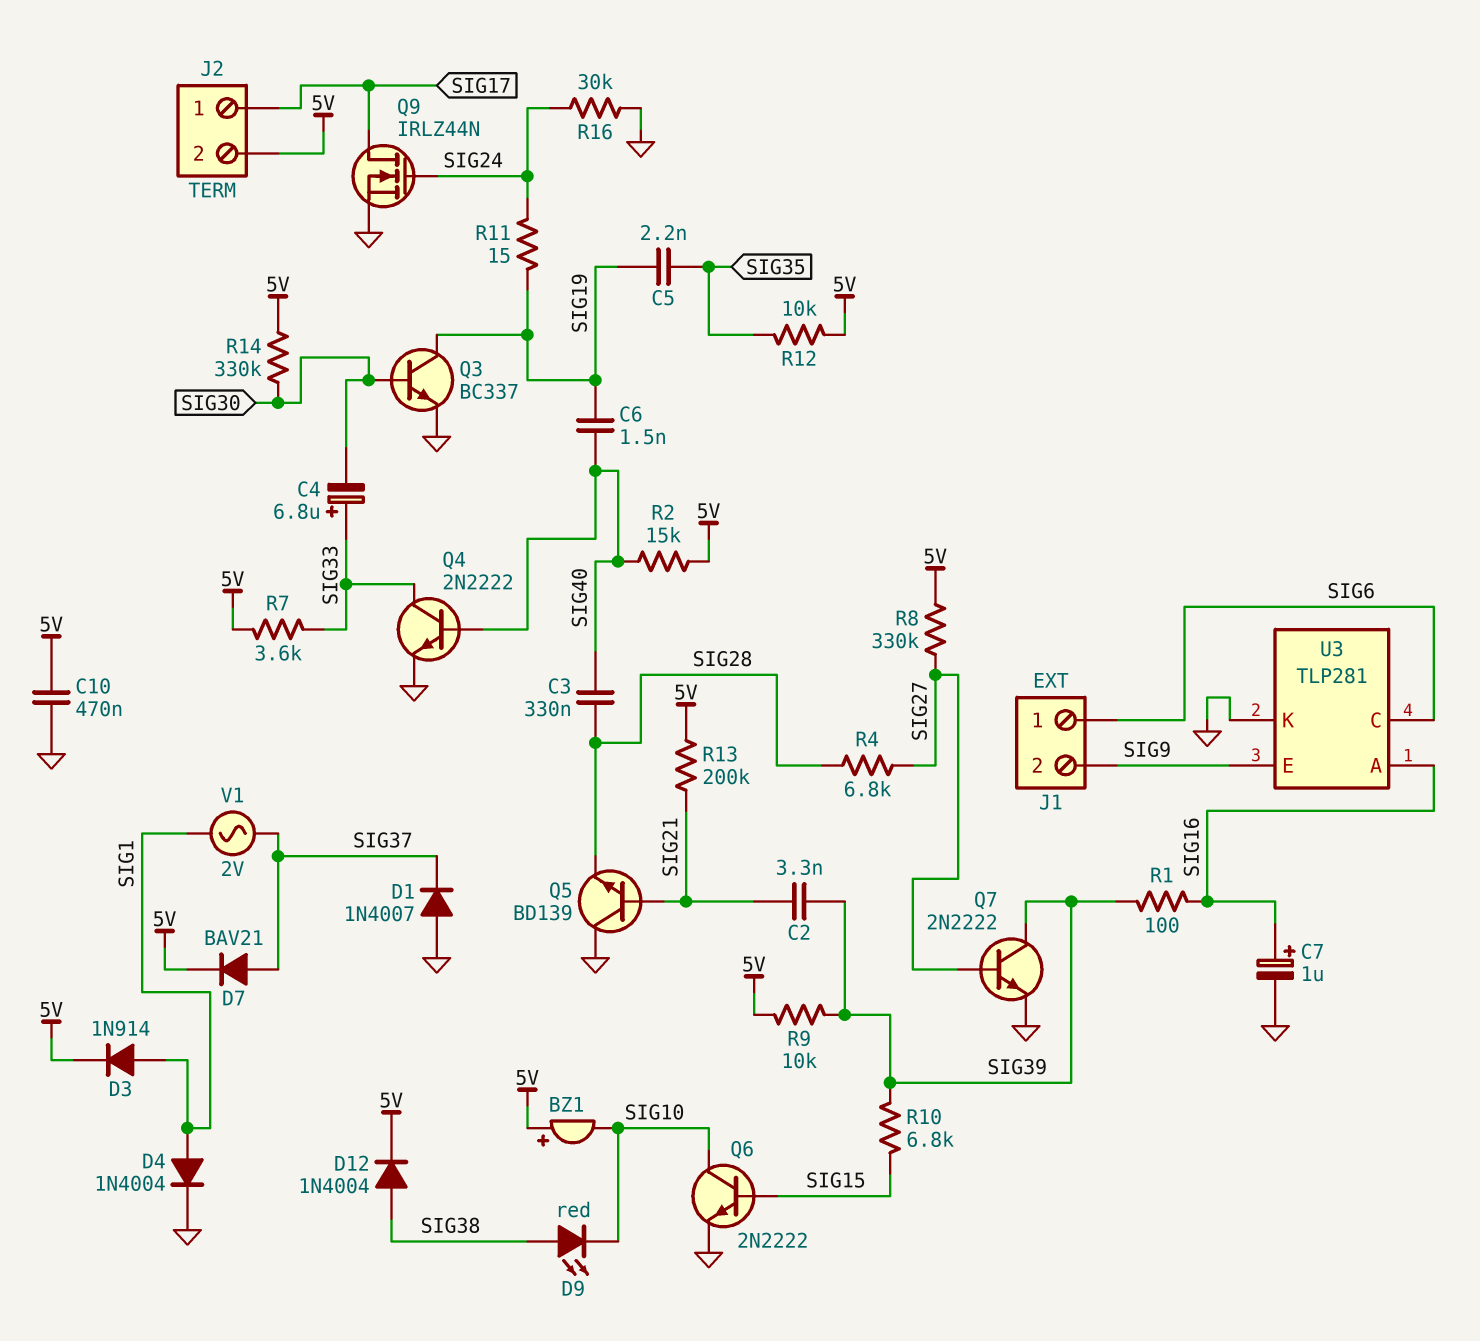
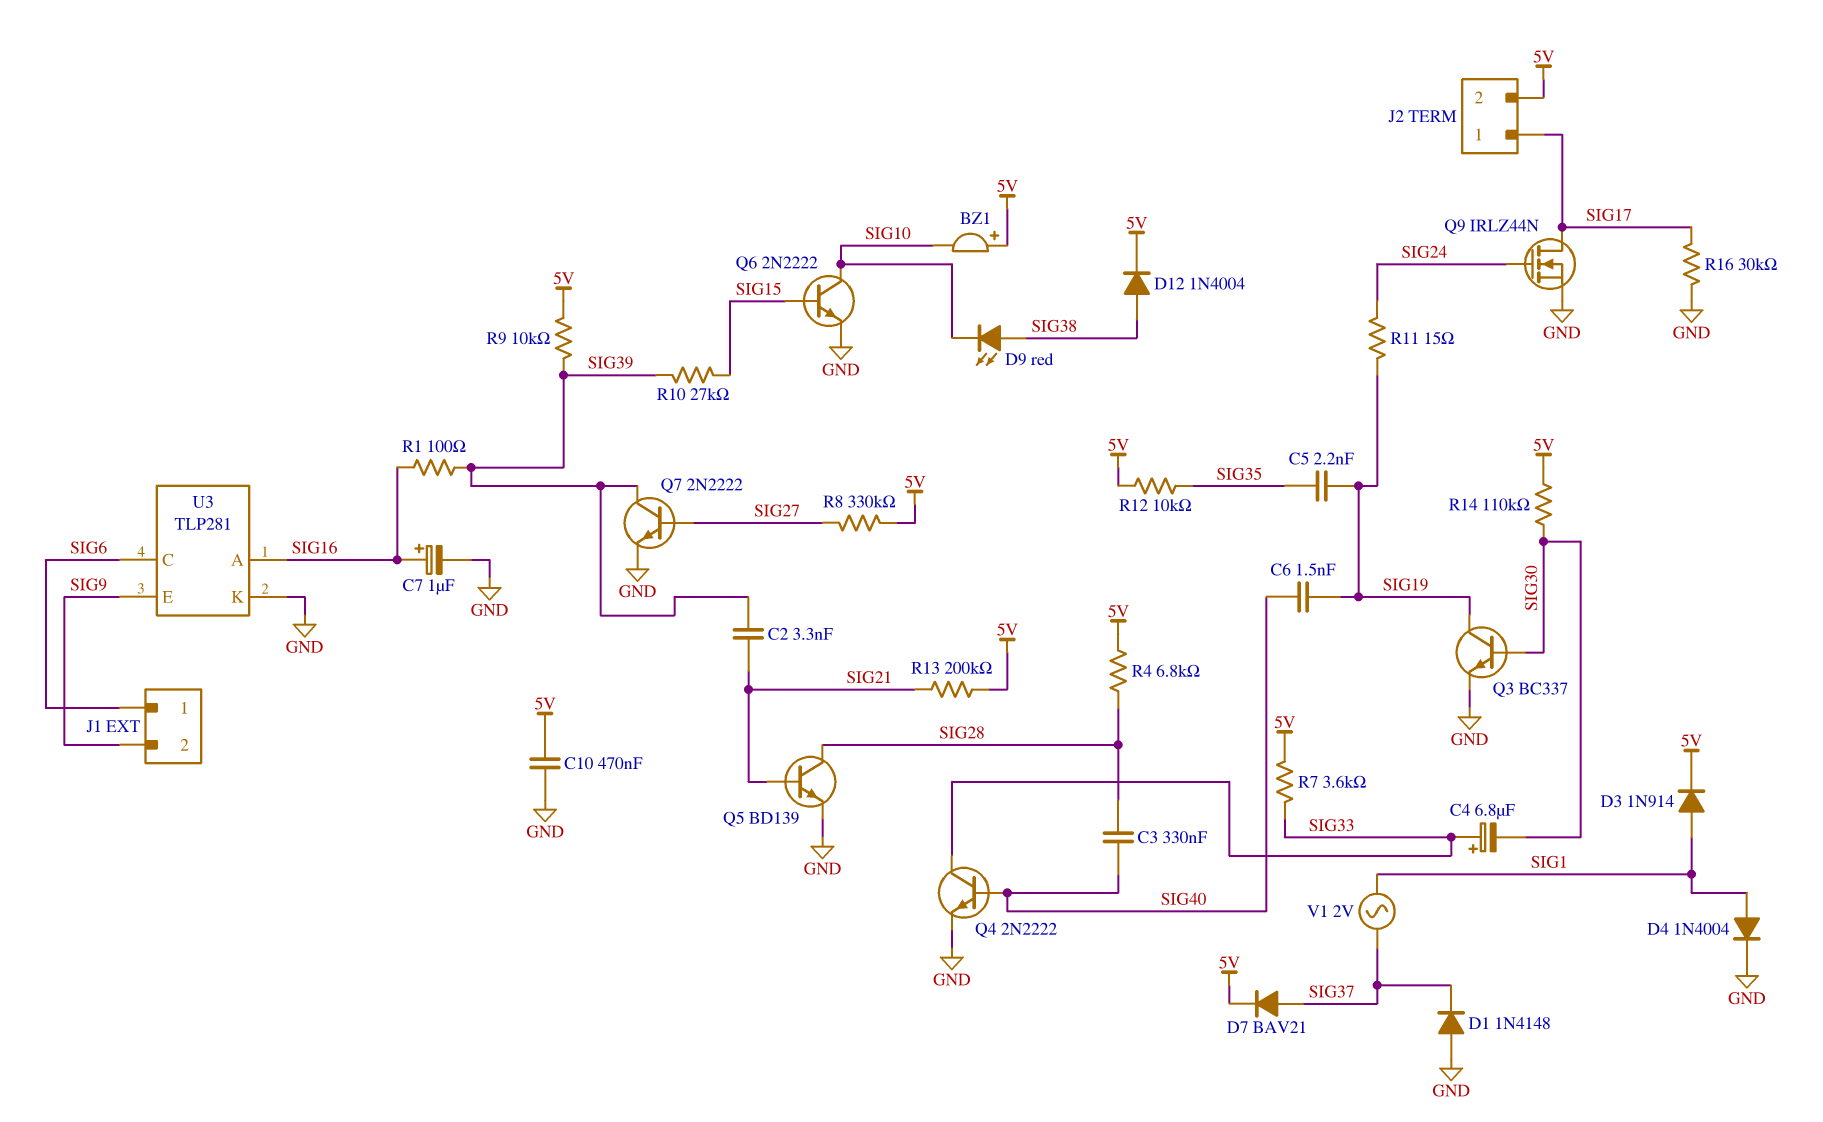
D1: diode 1N4007 (A GND, K SIG37) -> diode 1N4148 (A GND, K SIG37)
Q5: NPN BD139 (B SIG21, C GND, E SIG28) -> NPN BD139 (B SIG21, C SIG28, E GND)
R2: 15k (5V, SIG40) -> none
R4: 6.8k (SIG27, SIG28) -> 6.8k (5V, SIG28)
R10: 6.8k (SIG15, SIG39) -> 27k (SIG15, SIG39)
R14: 330k (5V, SIG30) -> 110k (5V, SIG30)
R16: 30k (GND, SIG24) -> 30k (GND, SIG17)

